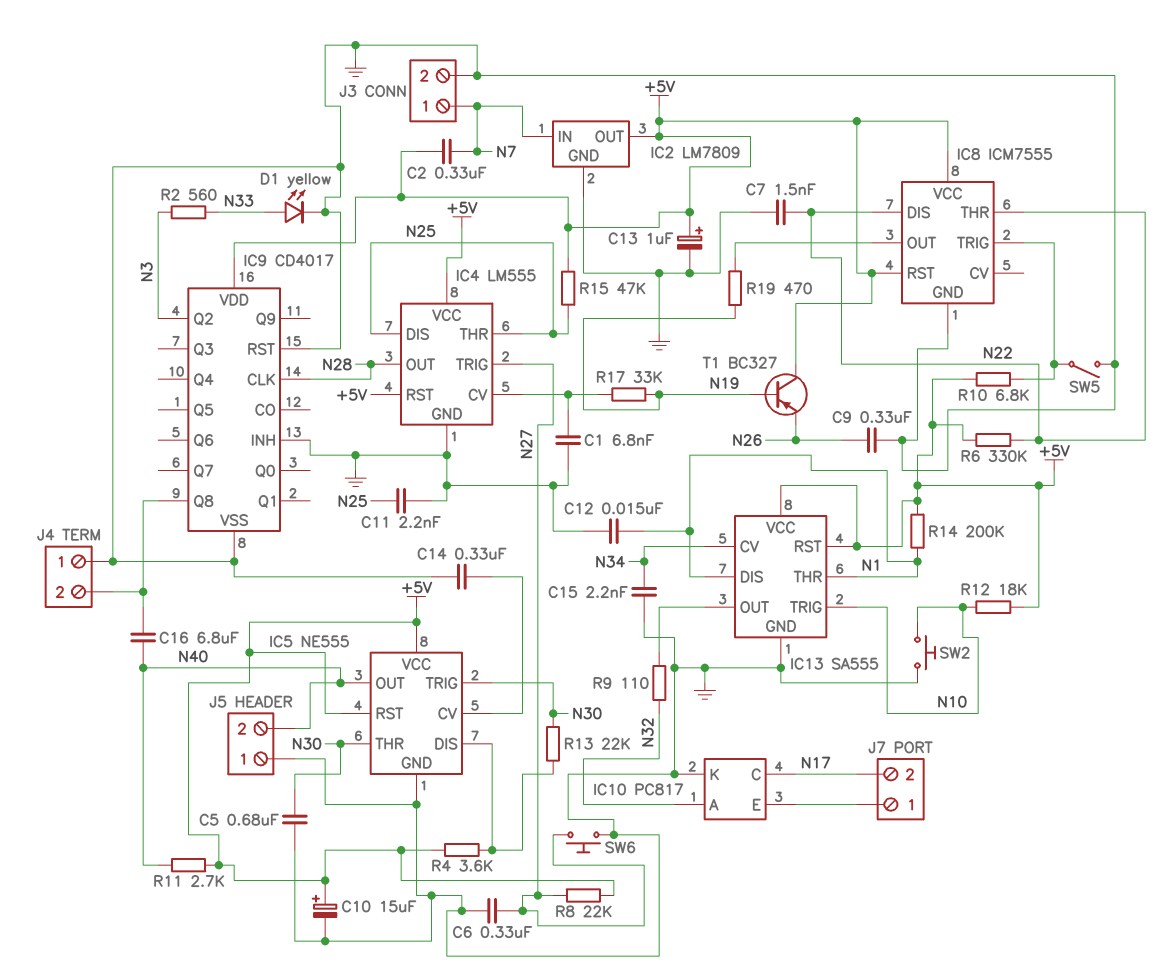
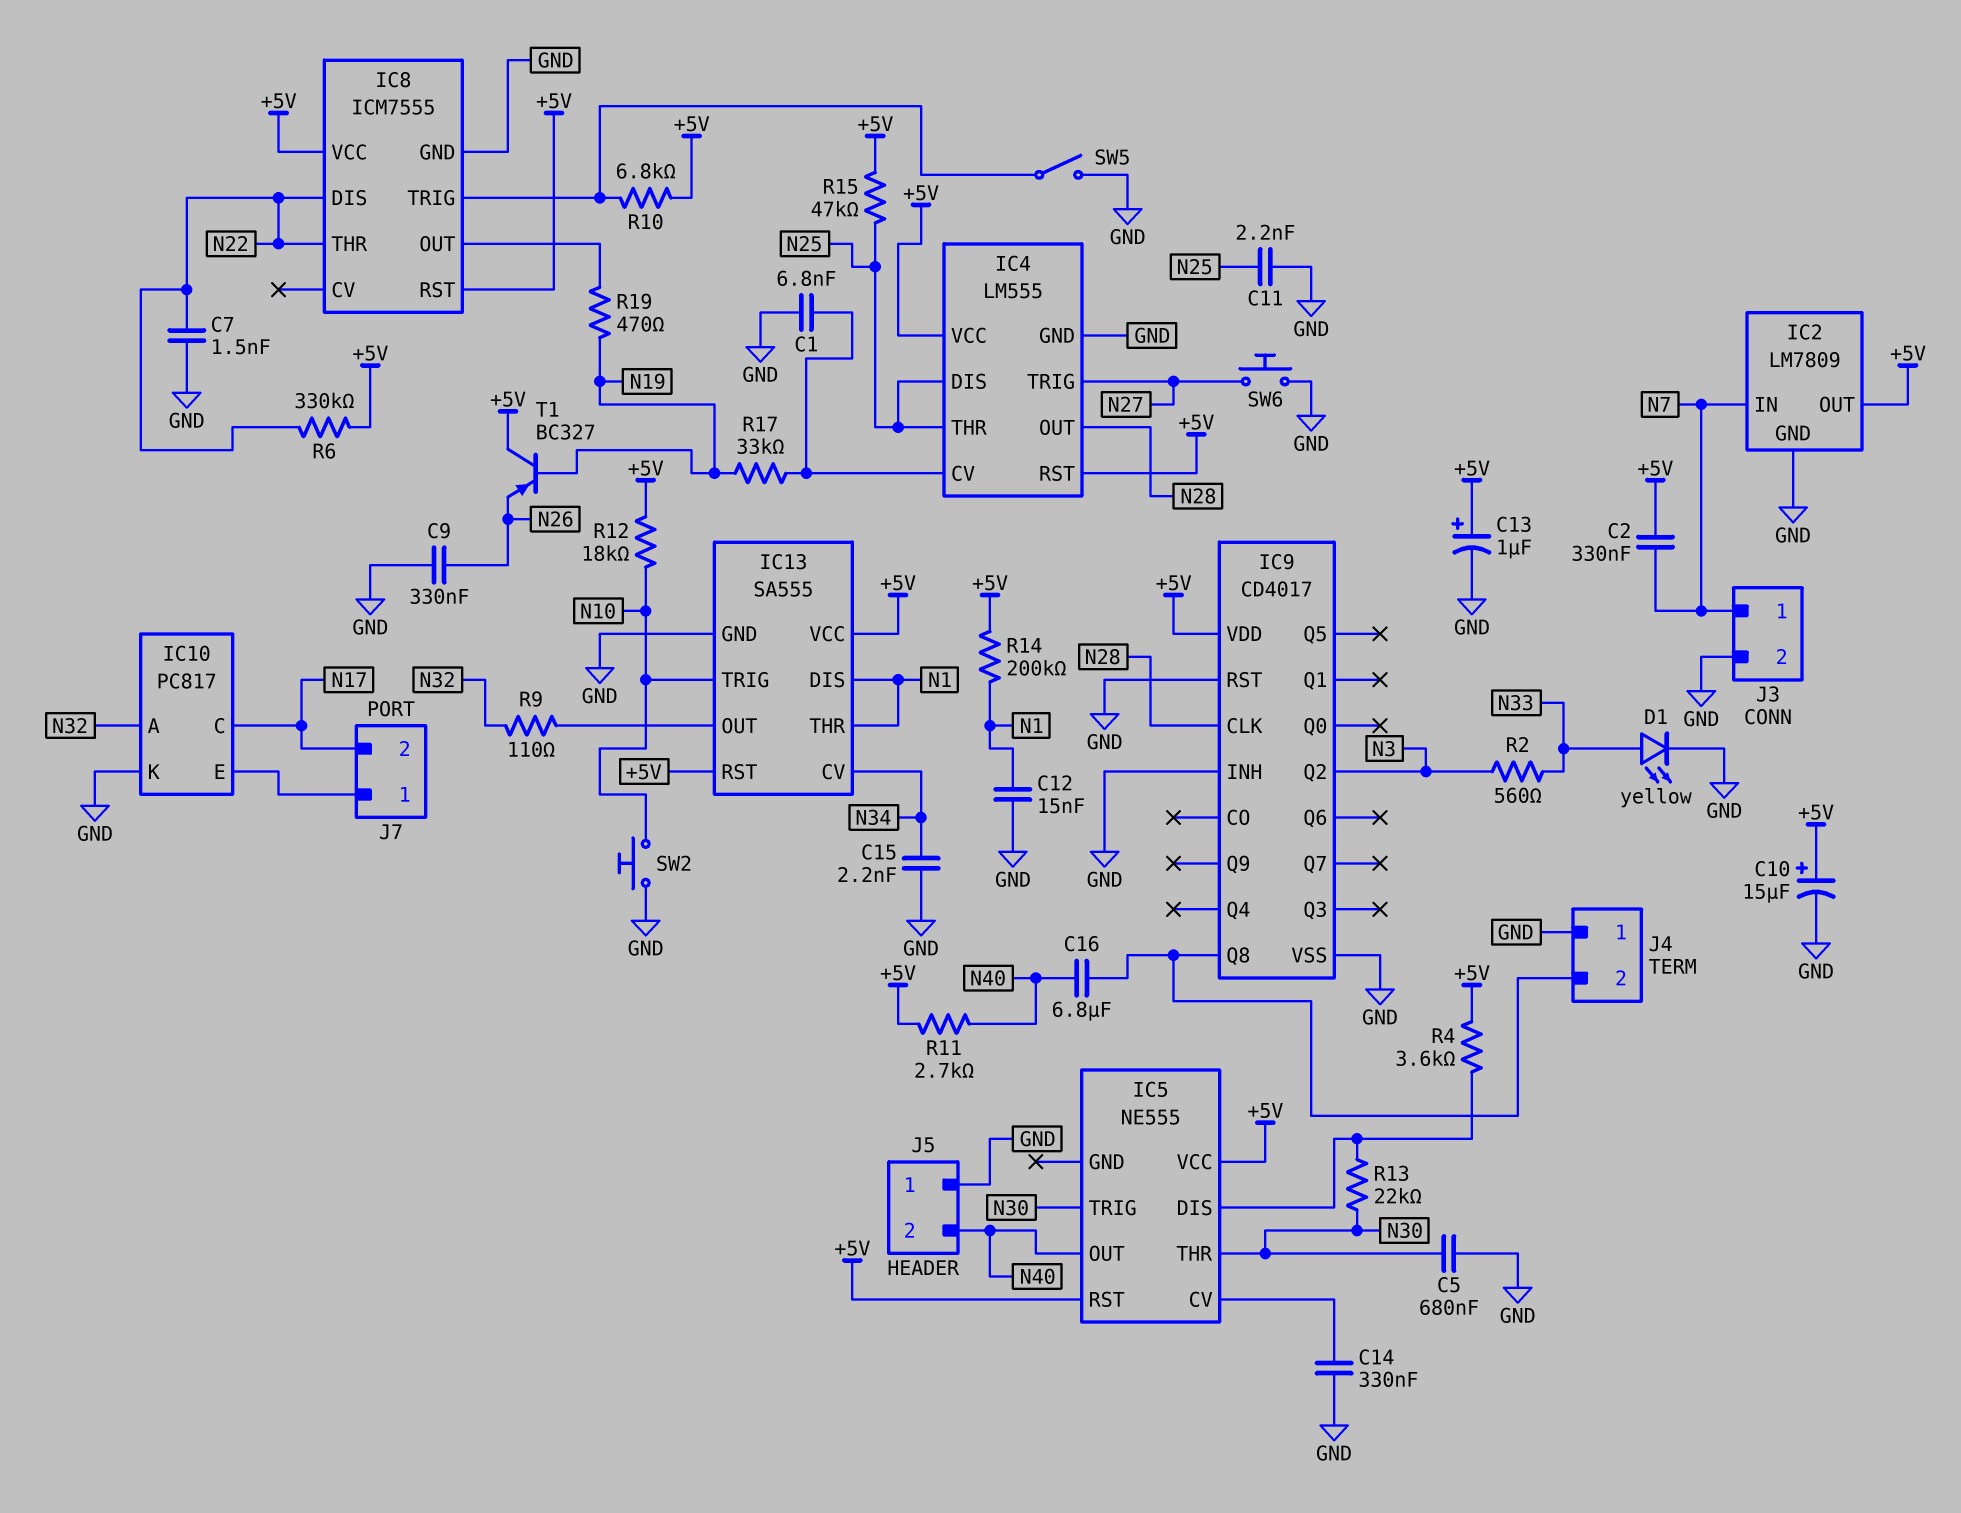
C6: 330nF (GND, N27) -> none
IC5 pin GND: GND -> none
R8: 22k (+5V, N27) -> none

